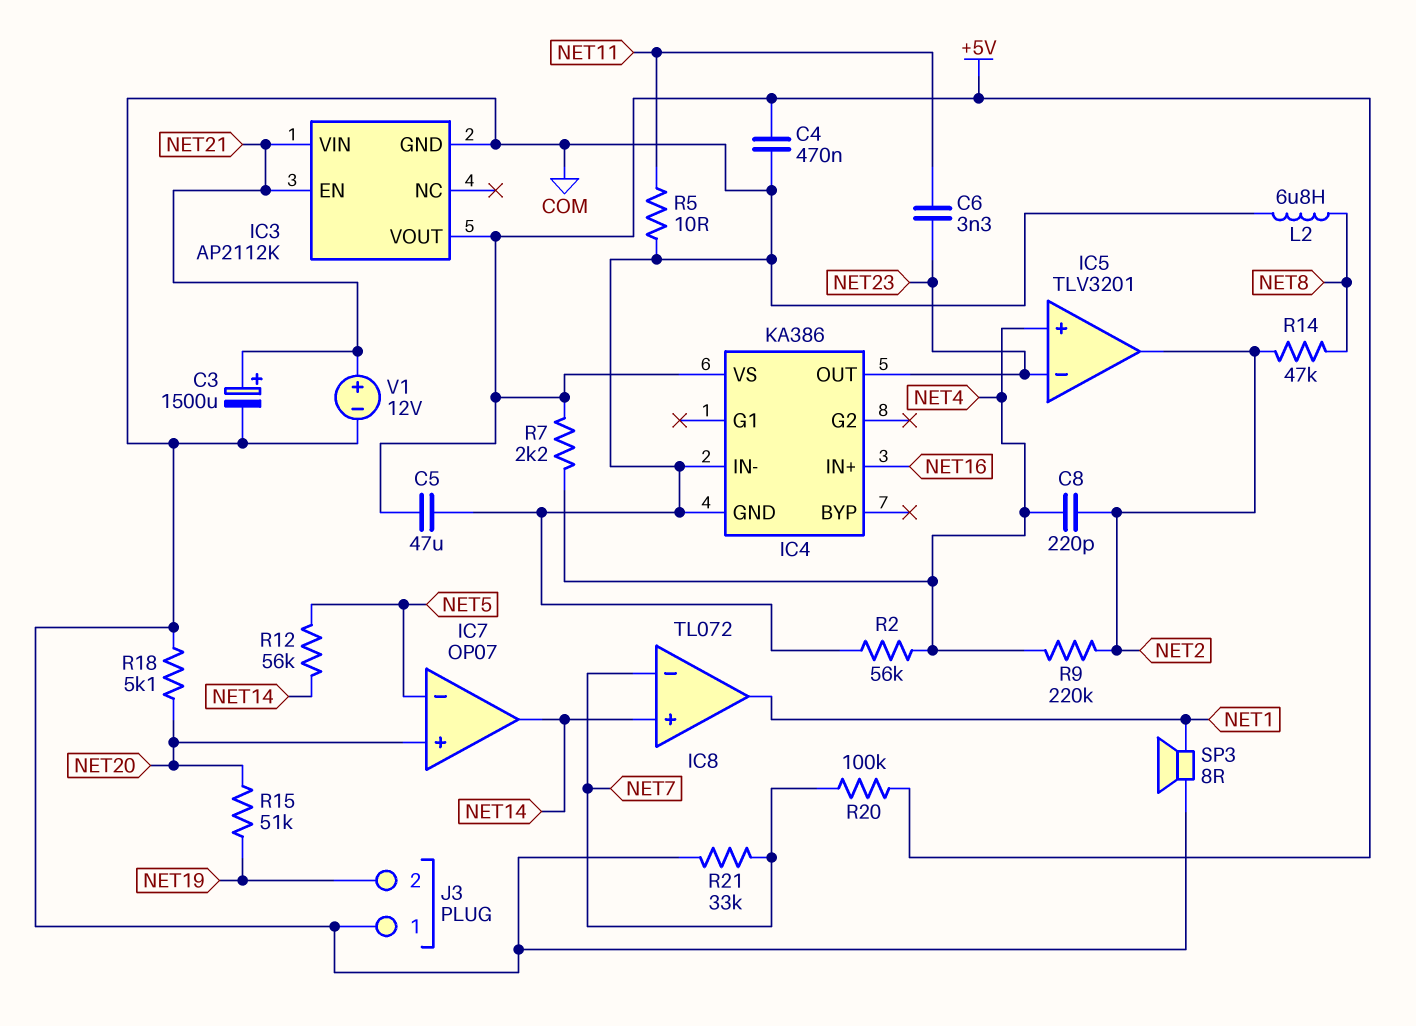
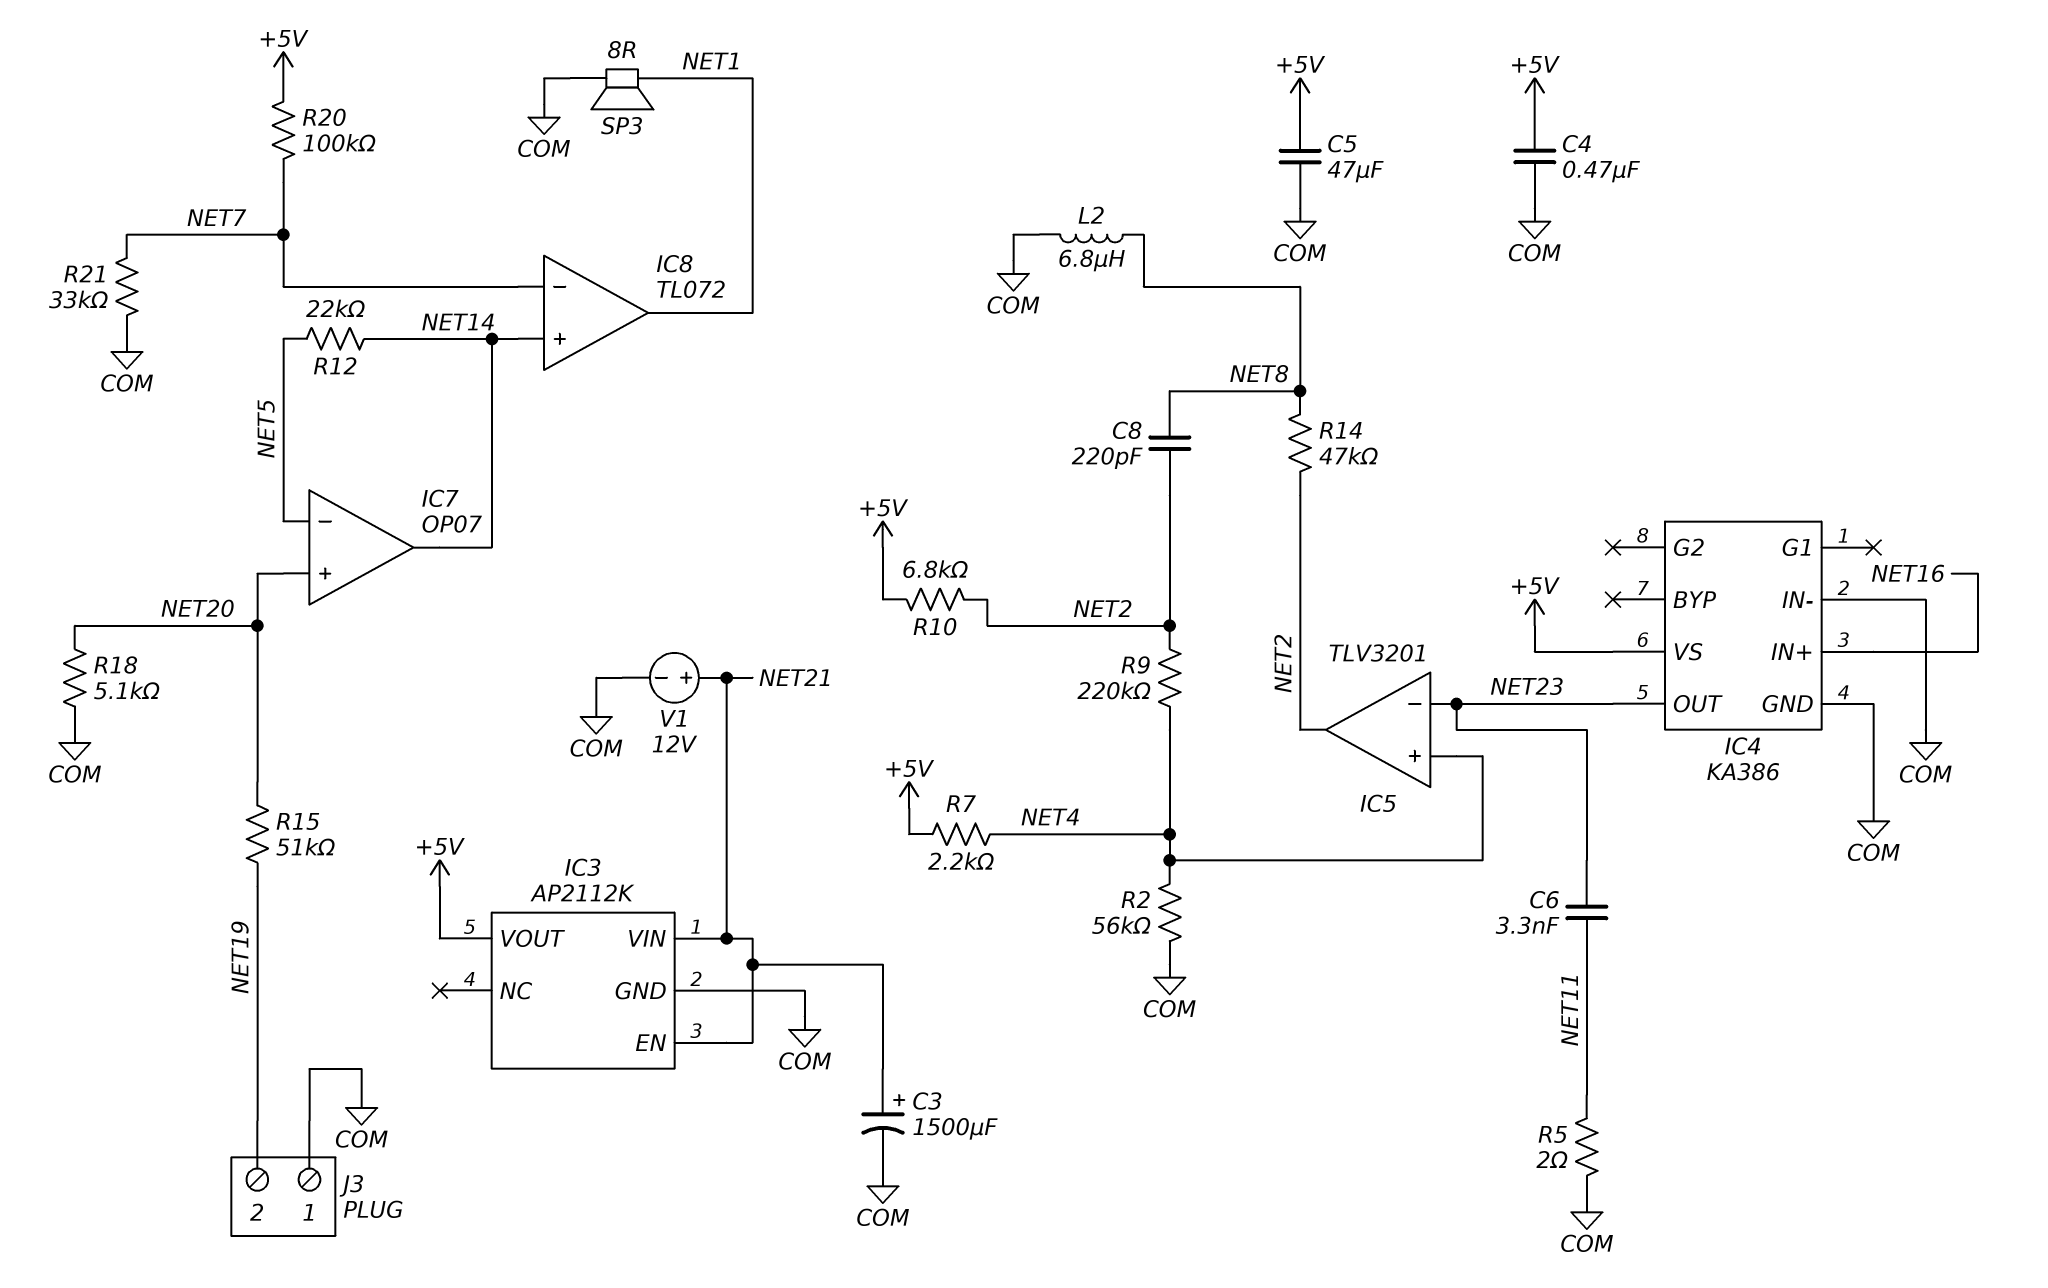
C8: 220pF (NET2, NET4) -> 220pF (NET2, NET8)
R5: 10 (COM, NET11) -> 2 (COM, NET11)
R10: none -> 6.8k (+5V, NET2)
R12: 56k (NET5, NET14) -> 22k (NET5, NET14)

